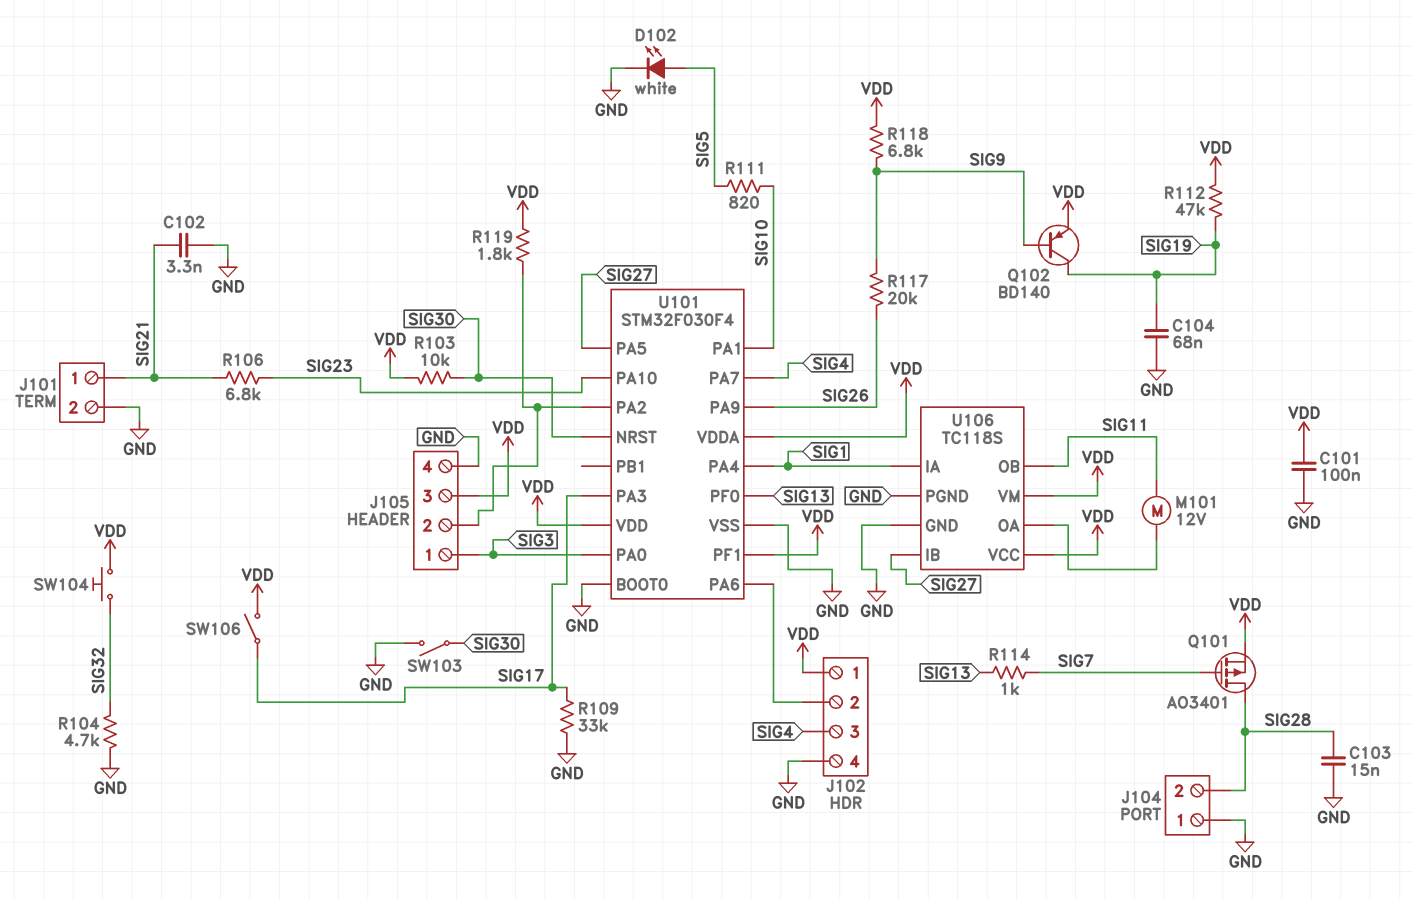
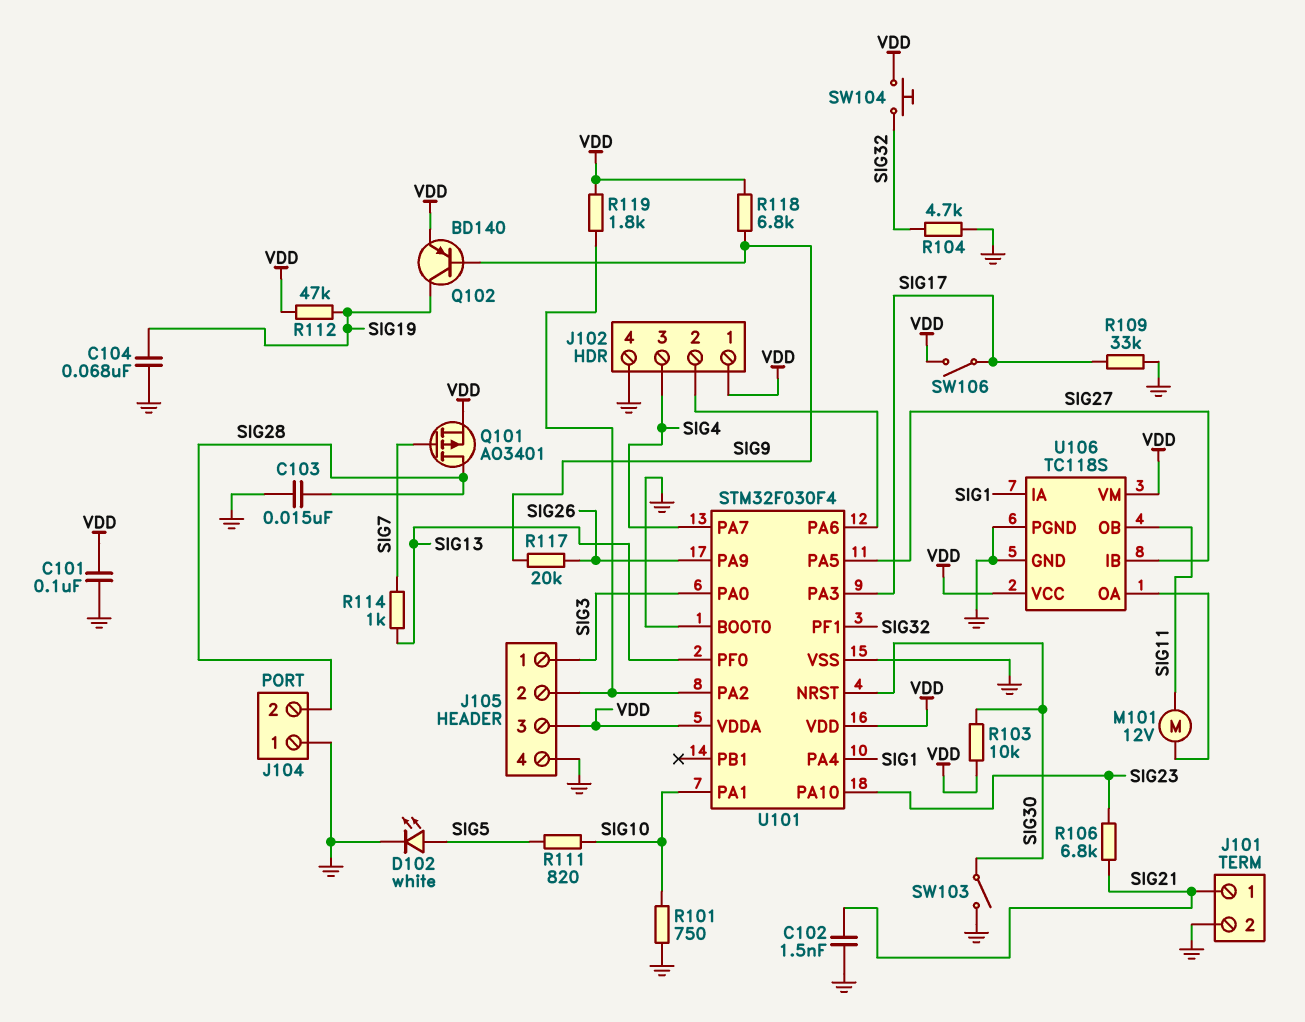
C102: 3.3nF (GND, SIG21) -> 1.5nF (GND, SIG21)
R101: none -> 750 (GND, SIG10)
U101 pin PF1: VDD -> SIG32

